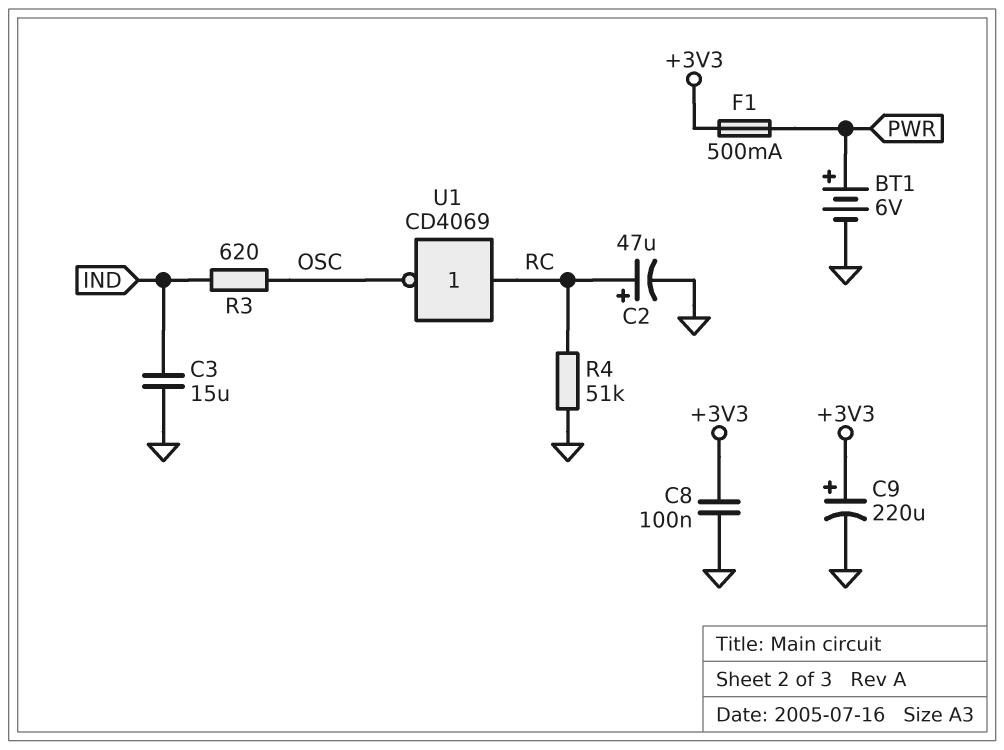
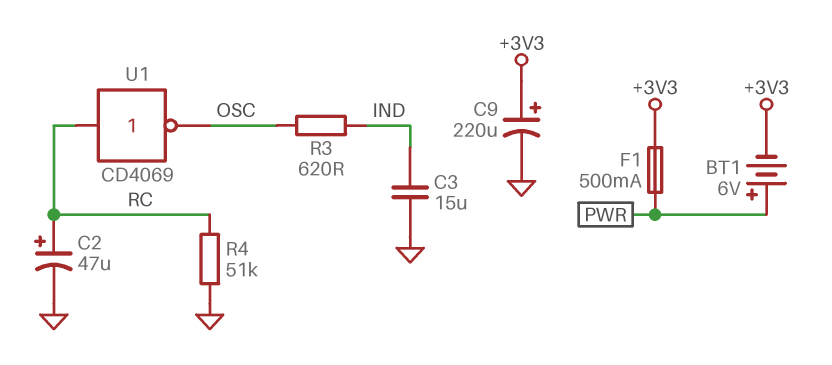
BT1: 6V (plus PWR, minus GND) -> 6V (plus PWR, minus +3V3)
C8: 100nF (+3V3, GND) -> none

